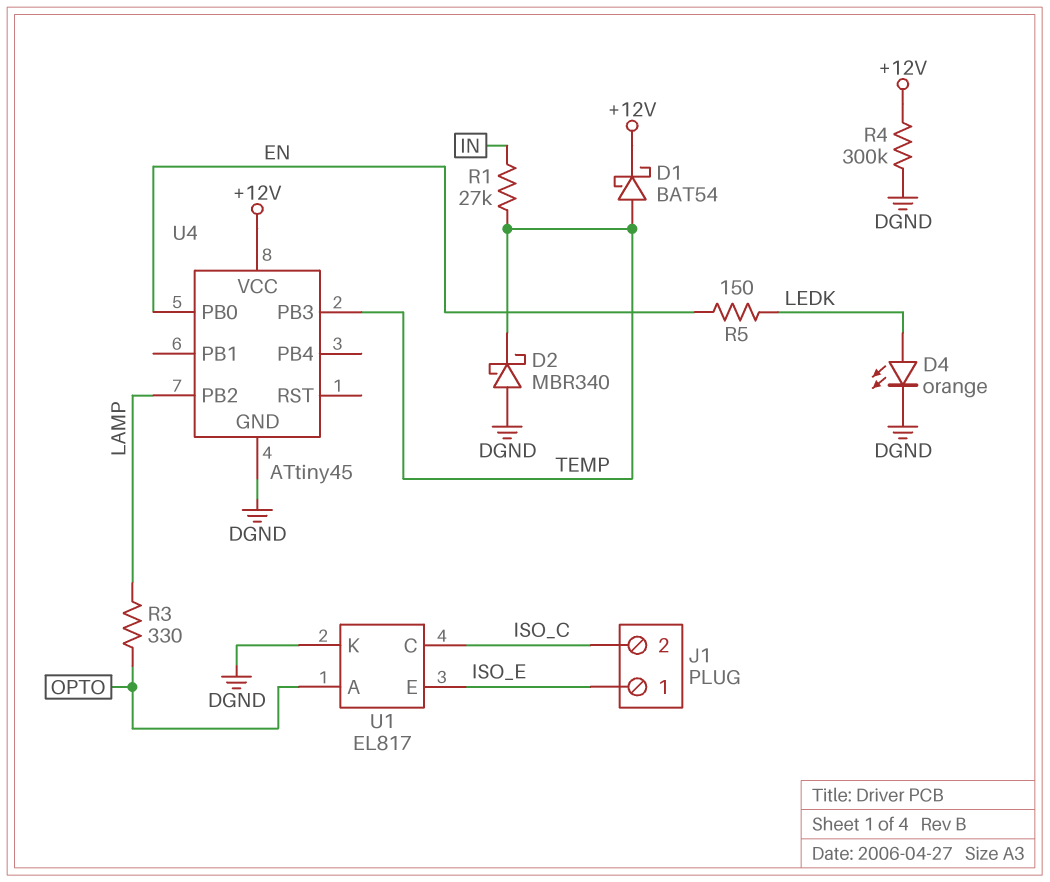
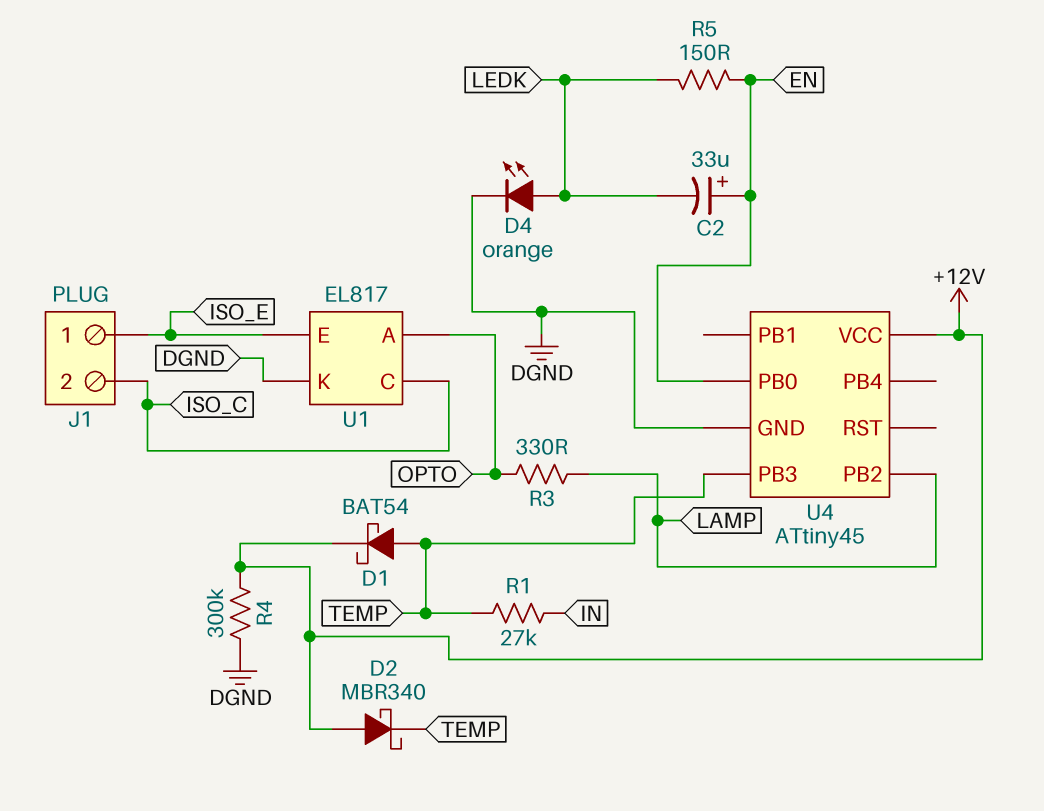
C2: none -> 33uF (plus EN, minus LEDK)
D2: schottky MBR340 (A DGND, K TEMP) -> schottky MBR340 (A +12V, K TEMP)

